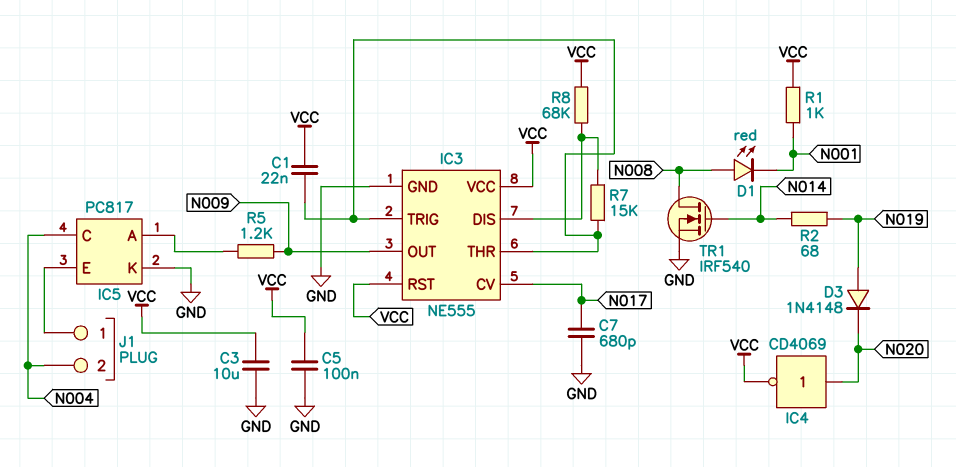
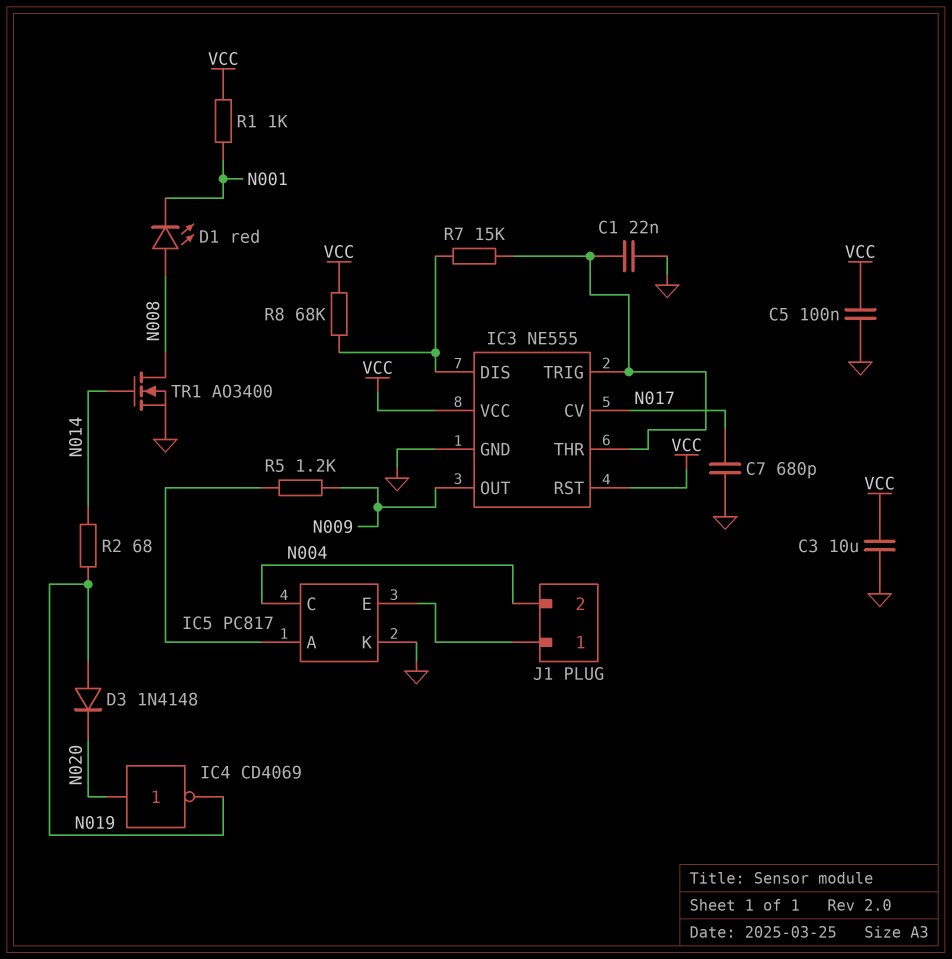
C1: 22nF (IC3/THR, VCC) -> 22nF (GND, IC3/THR)
IC4: NOT CD4069 (in N020, out VCC) -> NOT CD4069 (in N020, out N019)
TR1: NMOS IRF540 (G N014, D N008, S GND) -> NMOS AO3400 (G N014, D N008, S GND)

